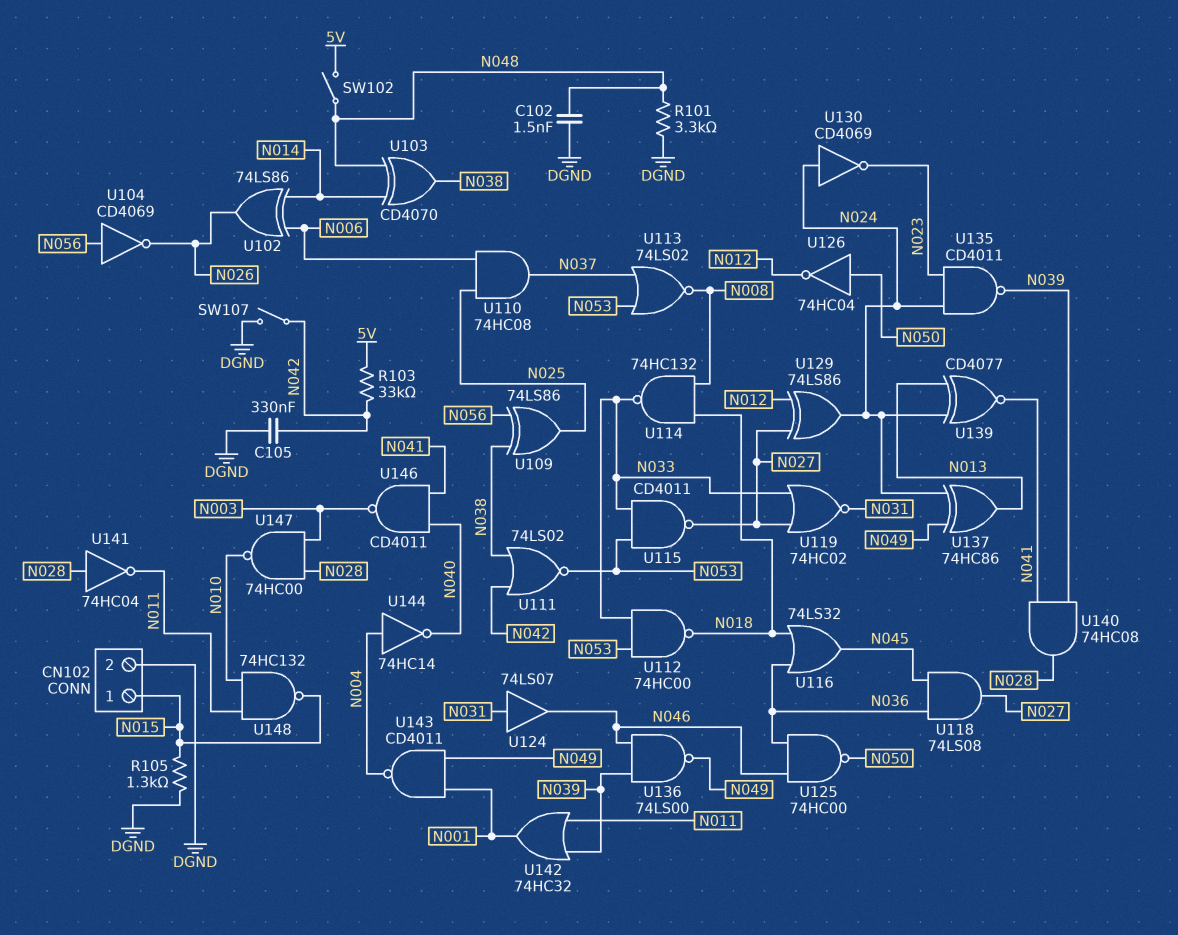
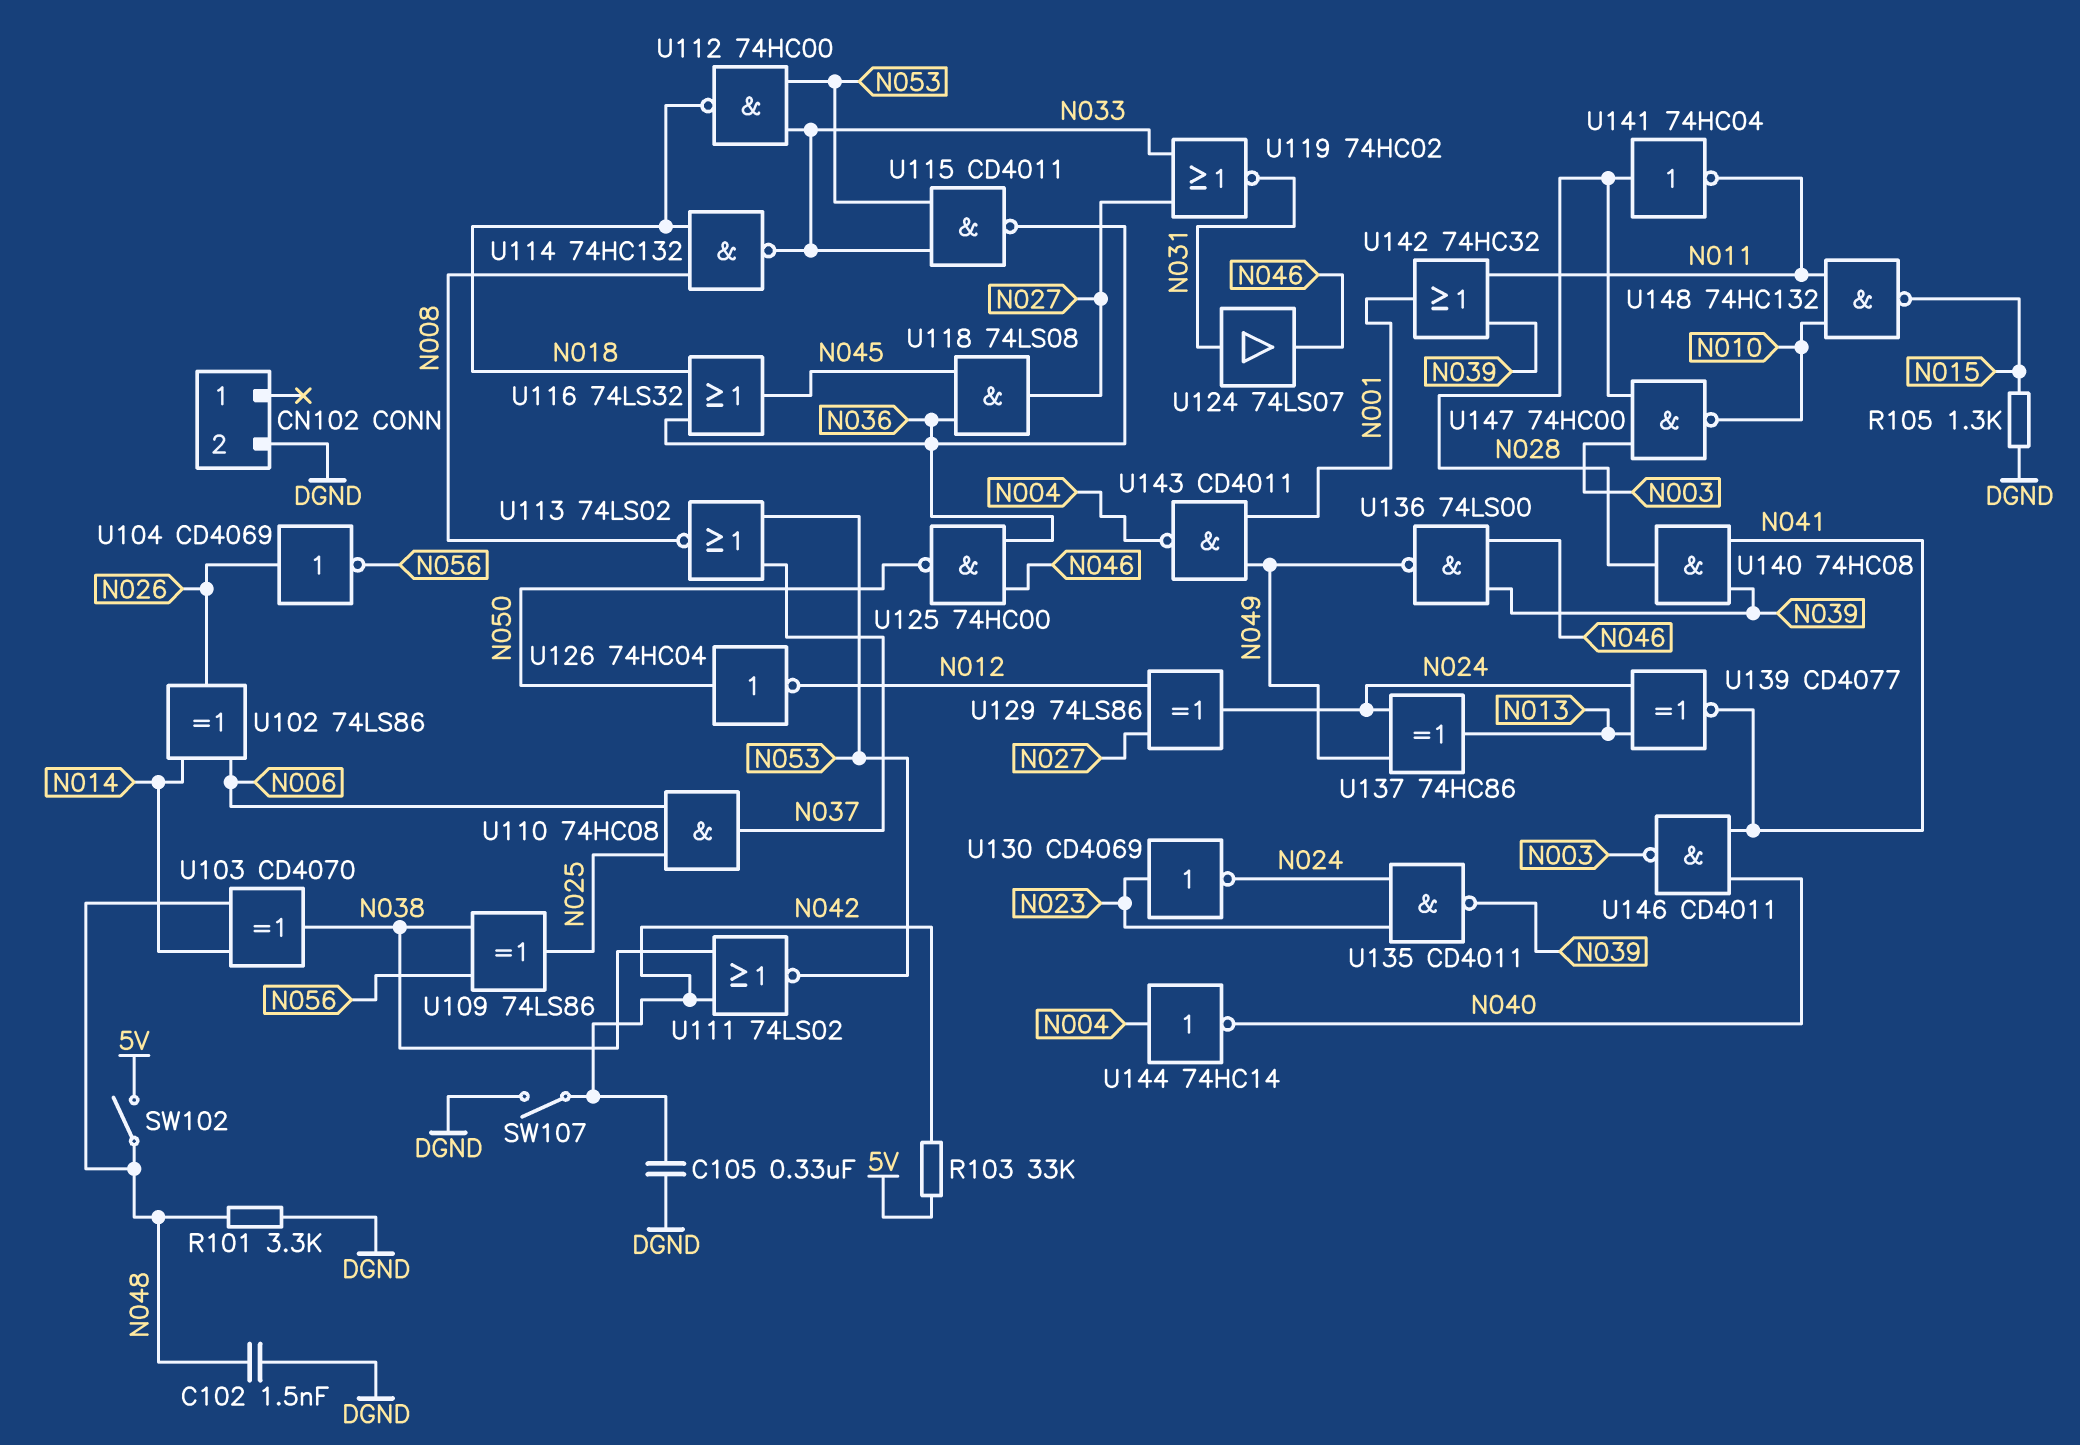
CN102 pin 1: N015 -> none
U104: NOT CD4069 (in N056, out N026) -> NOT CD4069 (in N026, out N056)
U115: NAND CD4011 (in N033, in N053, out N027) -> NAND CD4011 (in N033, in N053, out N036)
U130: NOT CD4069 (in N024, out N023) -> NOT CD4069 (in N023, out N024)

